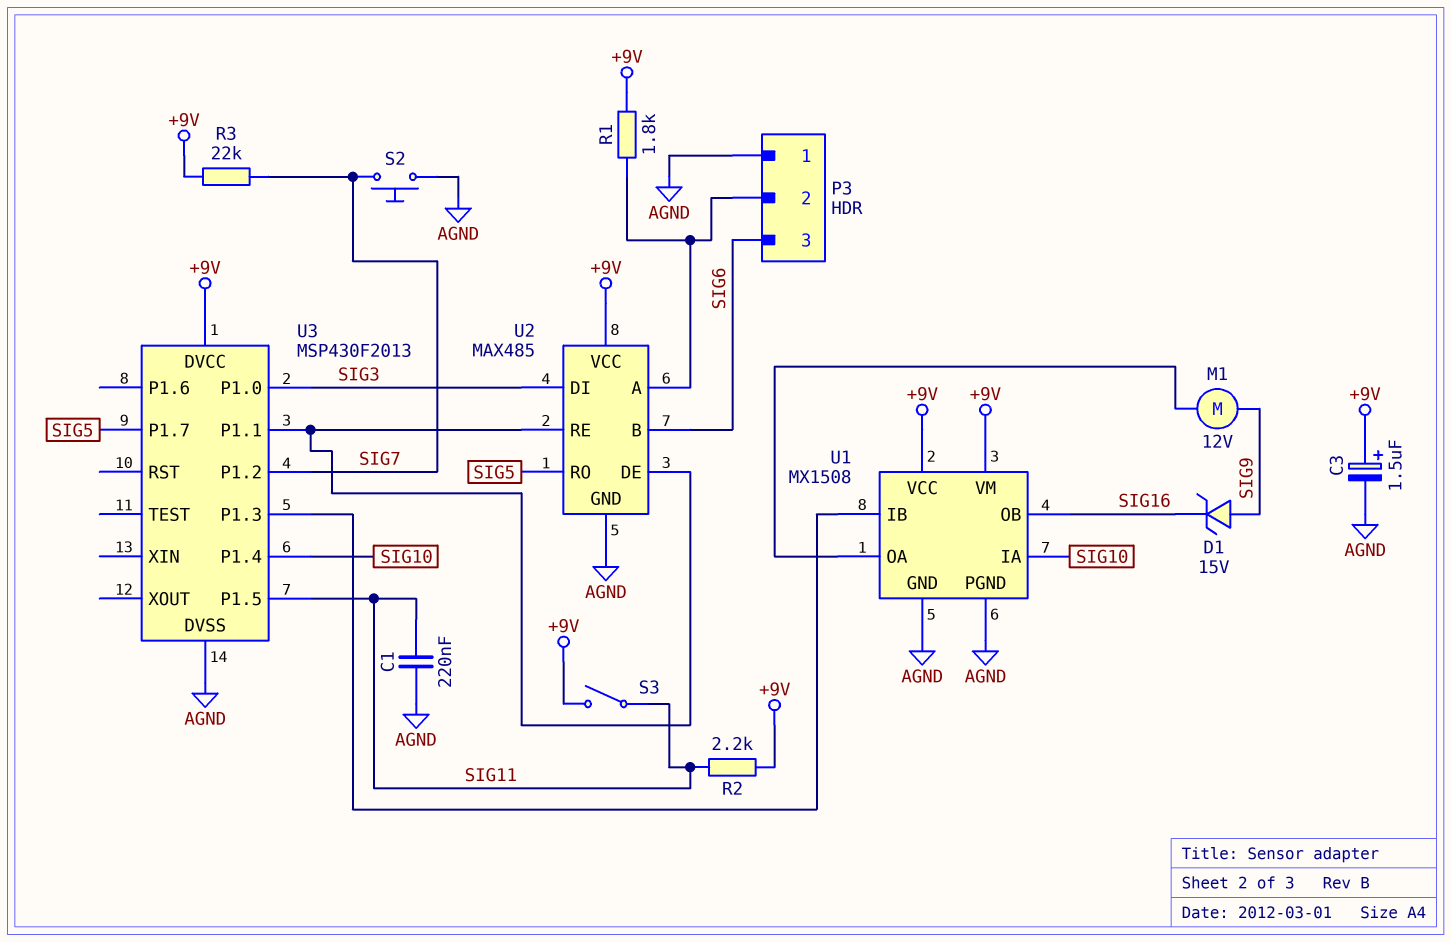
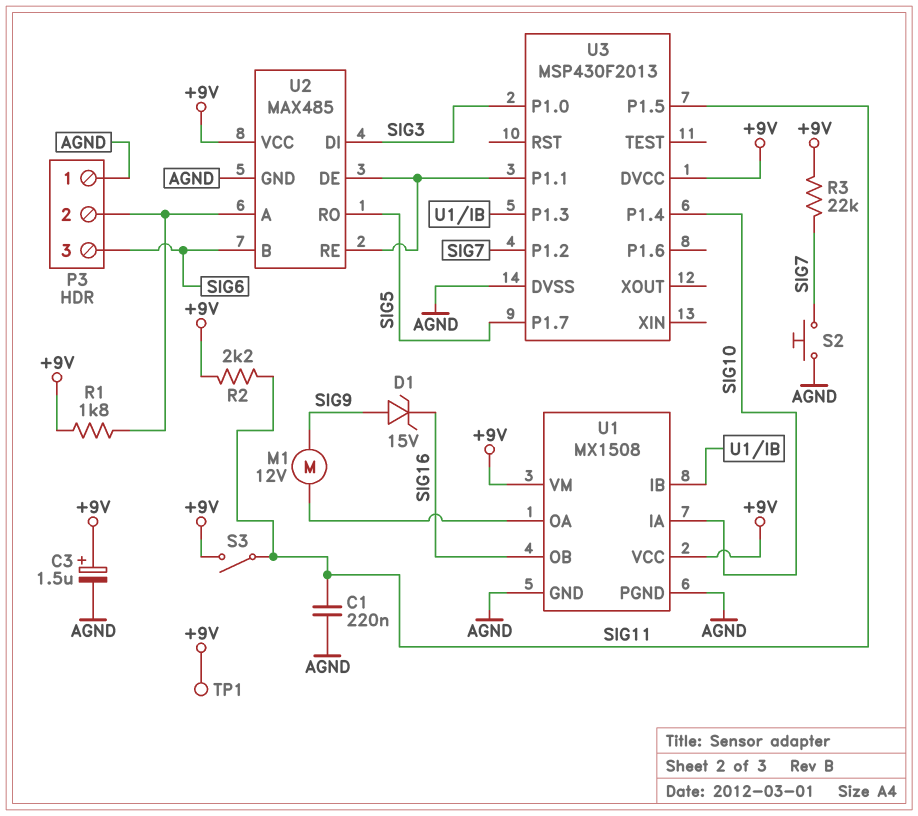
TP1: none -> test point (+9V)

